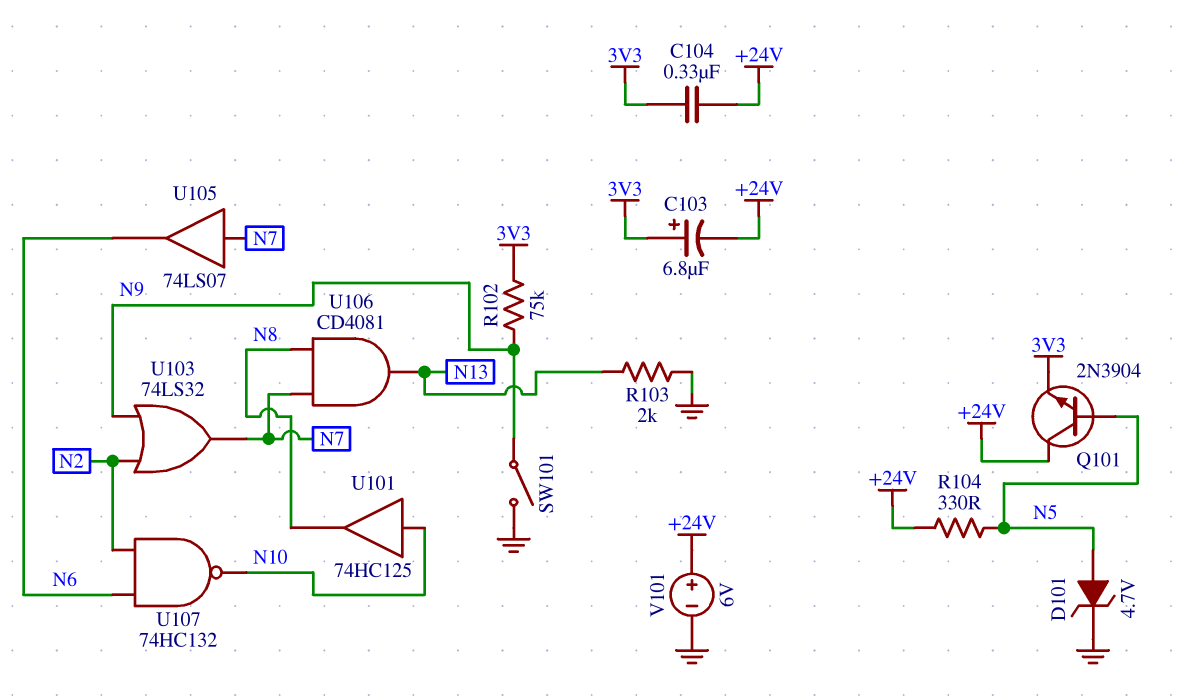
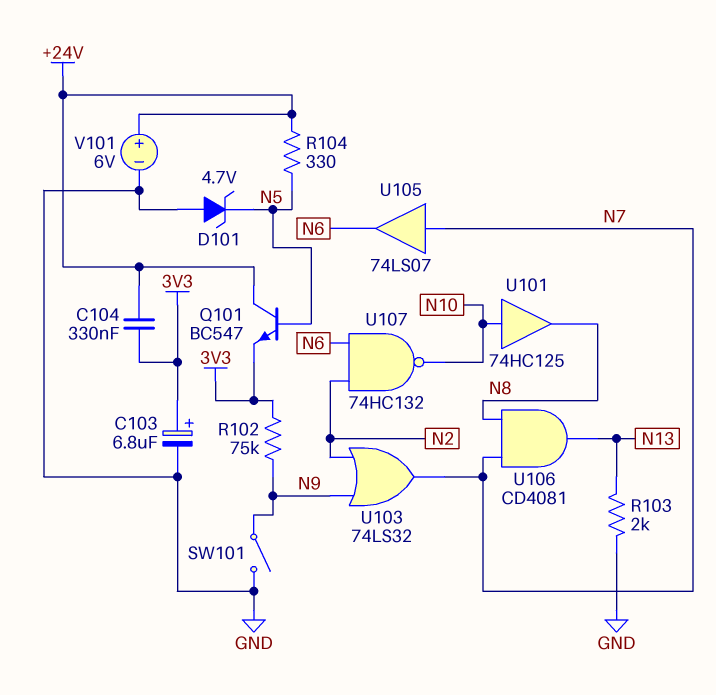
C103: 6.8uF (plus 3V3, minus +24V) -> 6.8uF (plus 3V3, minus GND)
D101: zener 4.7V (A N5, K GND) -> zener 4.7V (A GND, K N5)
Q101: NPN 2N3904 (B N5, C +24V, E 3V3) -> NPN BC547 (B N5, C +24V, E 3V3)

